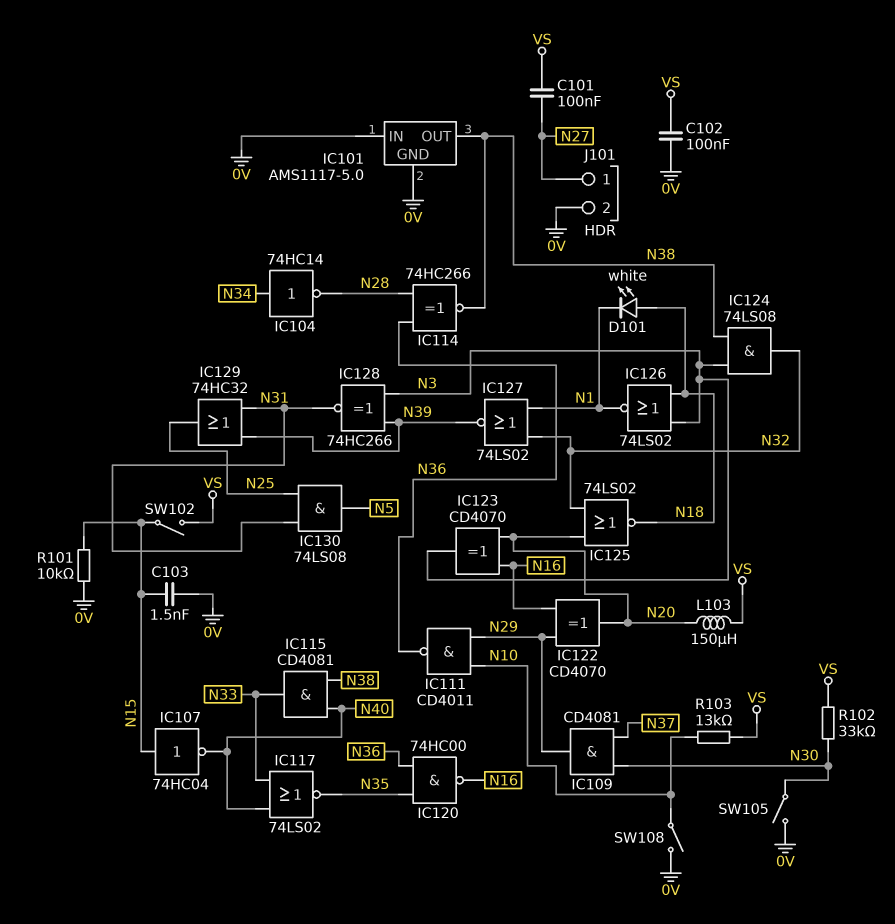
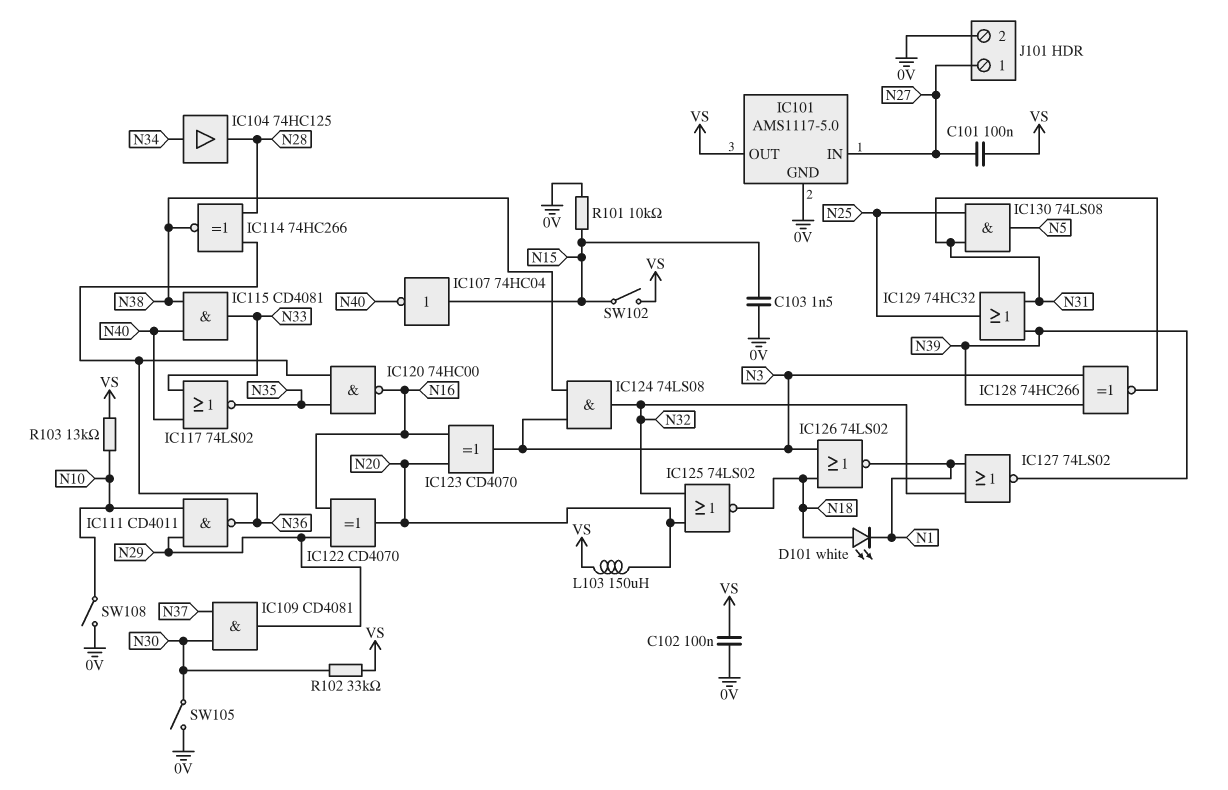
IC101 pin IN: 0V -> N27
IC101 pin OUT: N38 -> VS
IC104: NOT 74HC14 (in N34, out N28) -> buffer 74HC125 (in N34, out N28)

